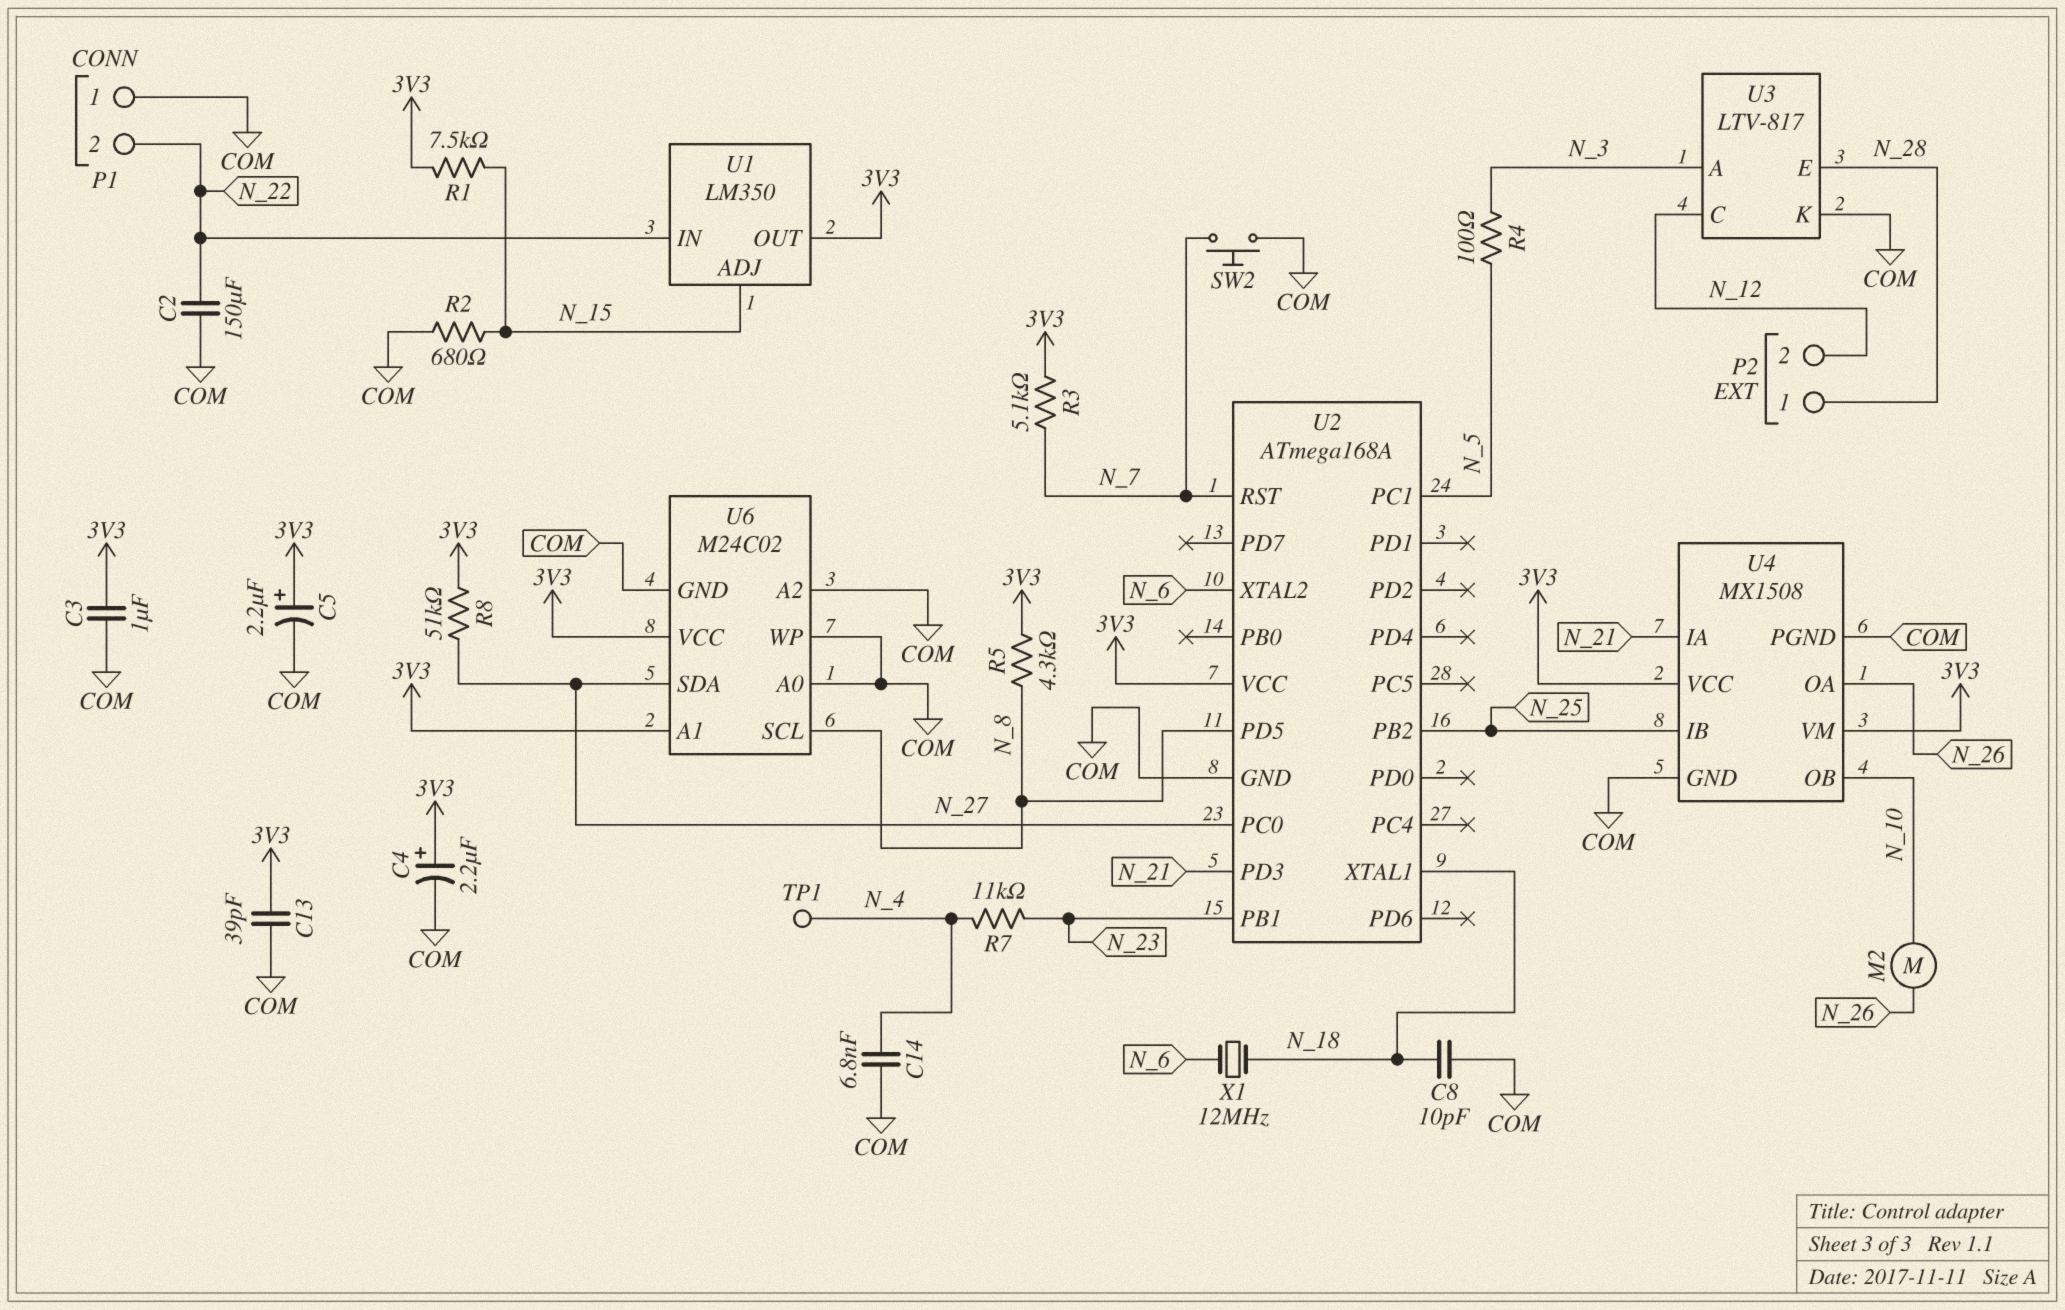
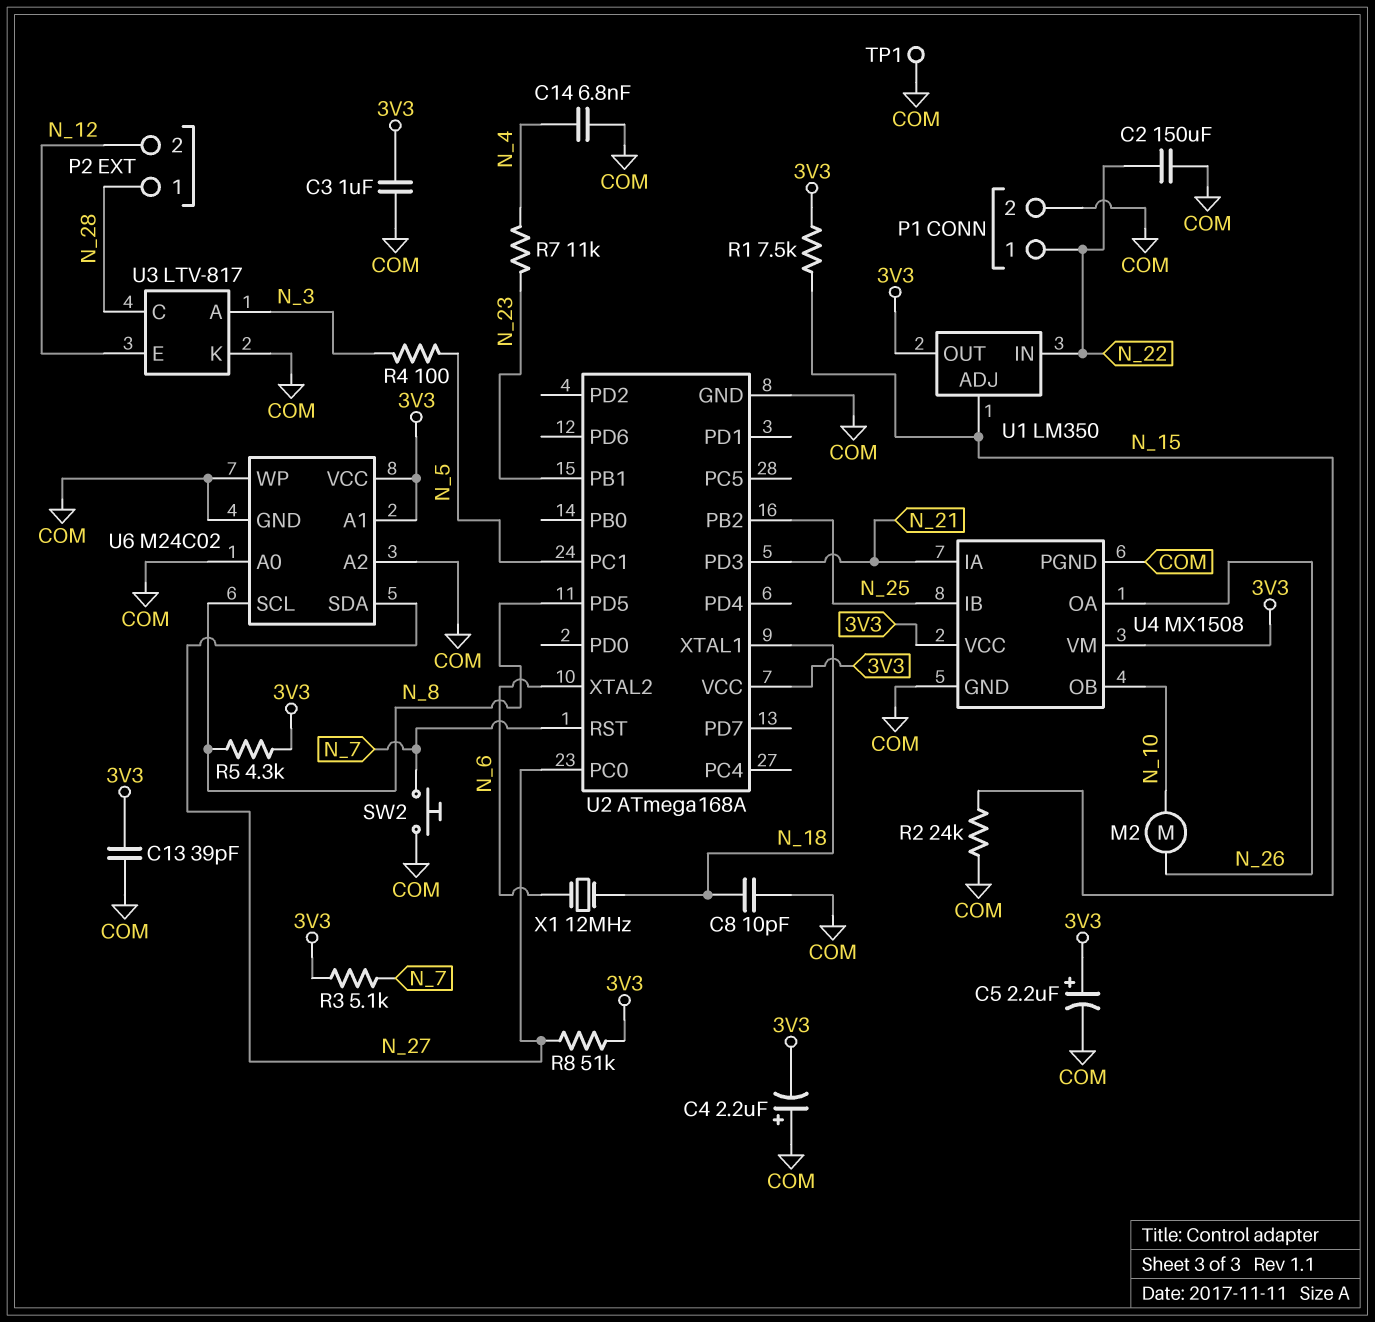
C4: 2.2uF (plus 3V3, minus COM) -> 2.2uF (plus COM, minus 3V3)
P1 pin 1: COM -> N_22
P1 pin 2: N_22 -> COM
R2: 680 (COM, N_15) -> 24k (COM, N_15)
TP1: test point (N_4) -> test point (COM)
U3 pin C: N_12 -> N_28
U3 pin E: N_28 -> N_12

